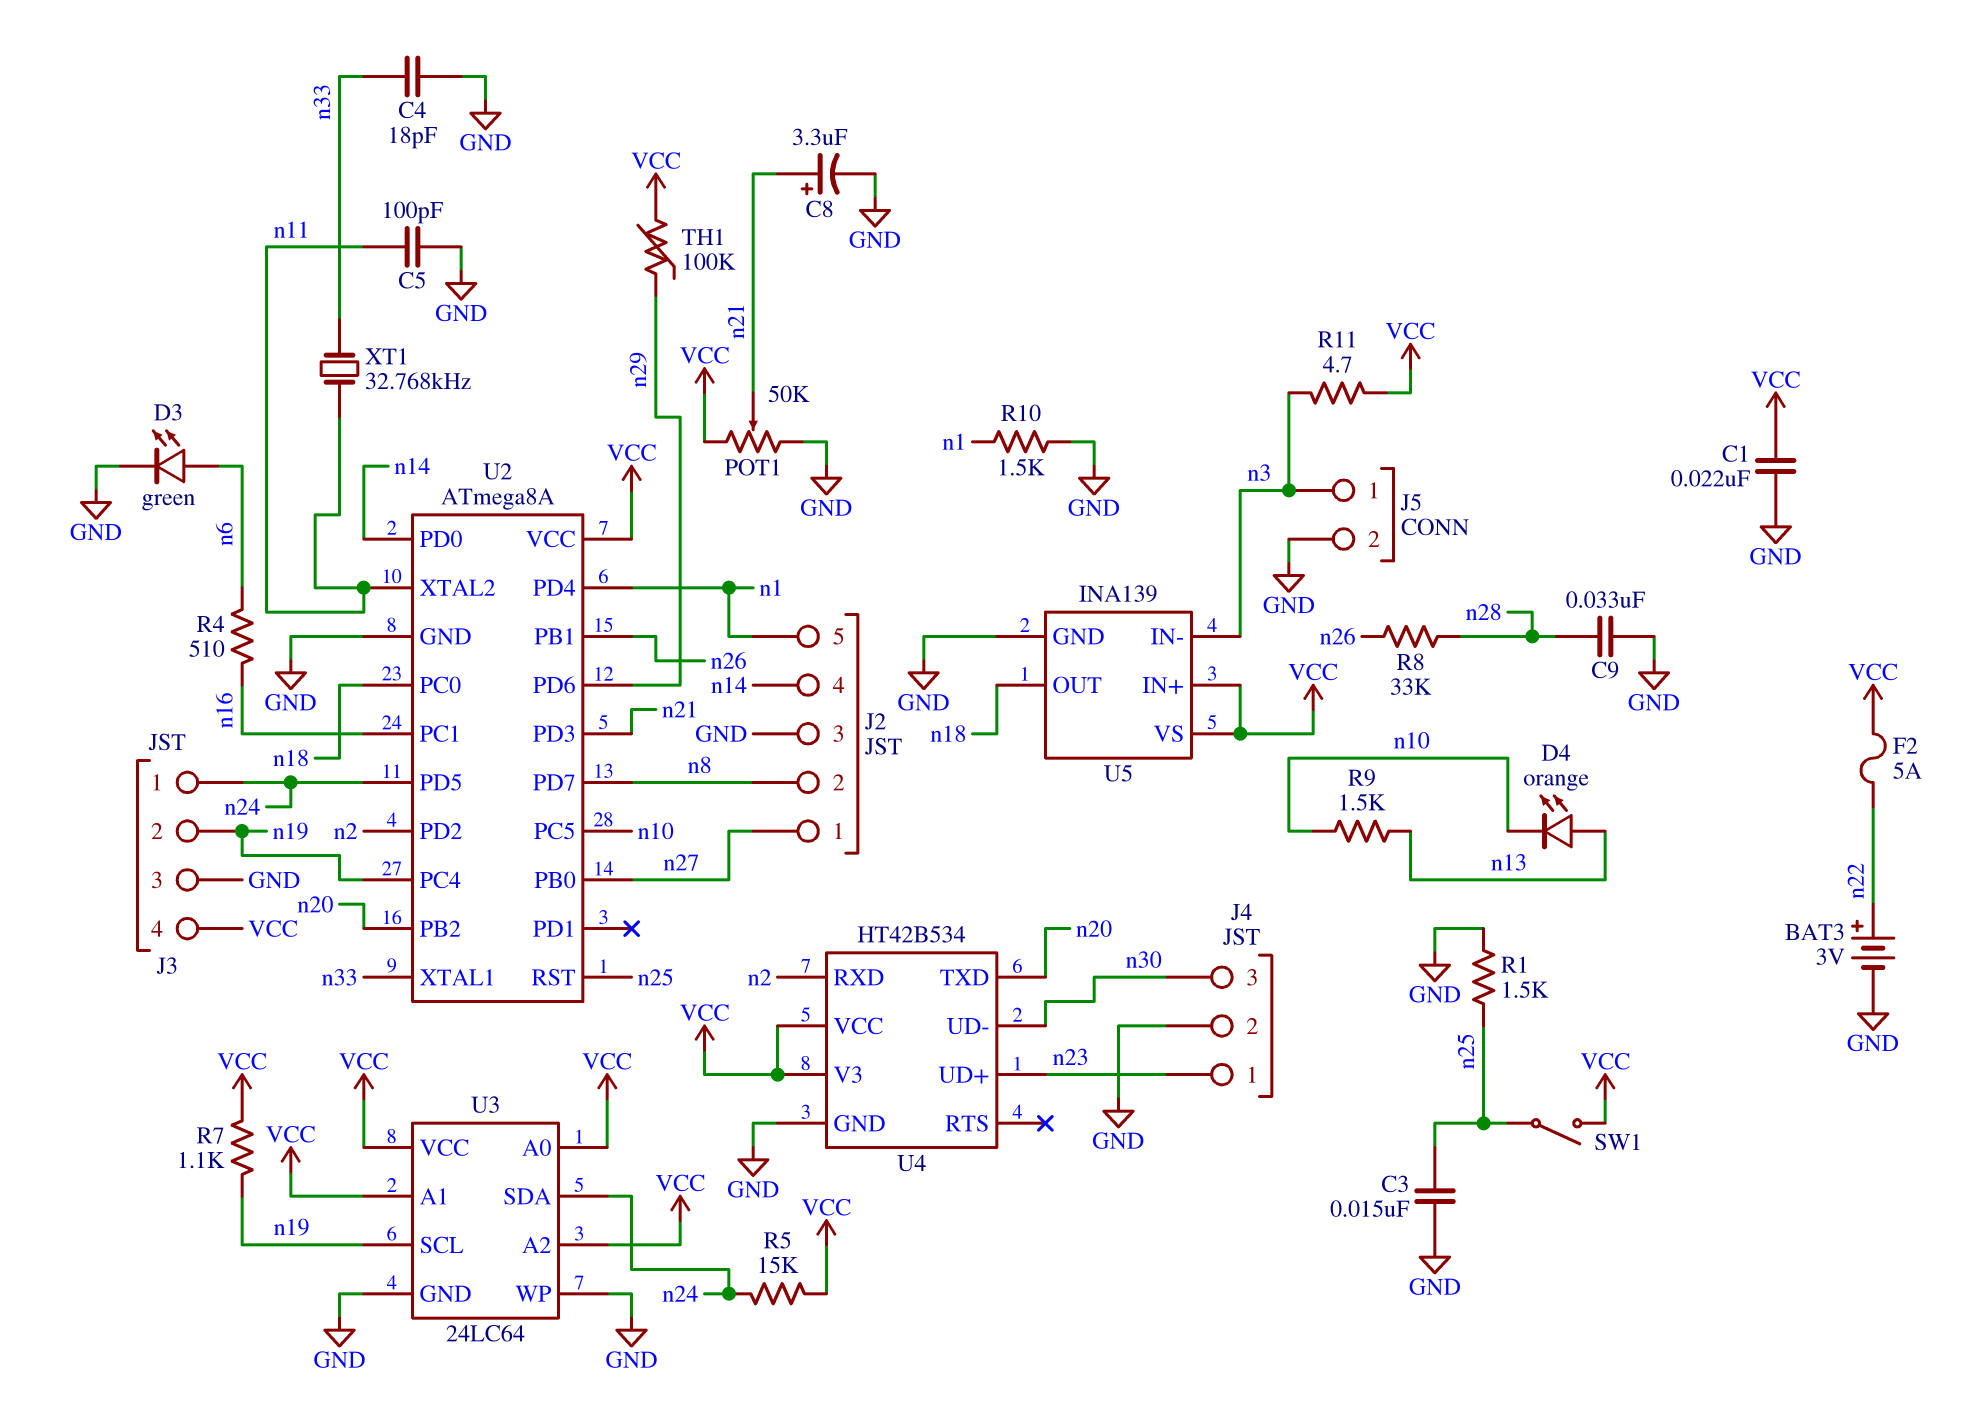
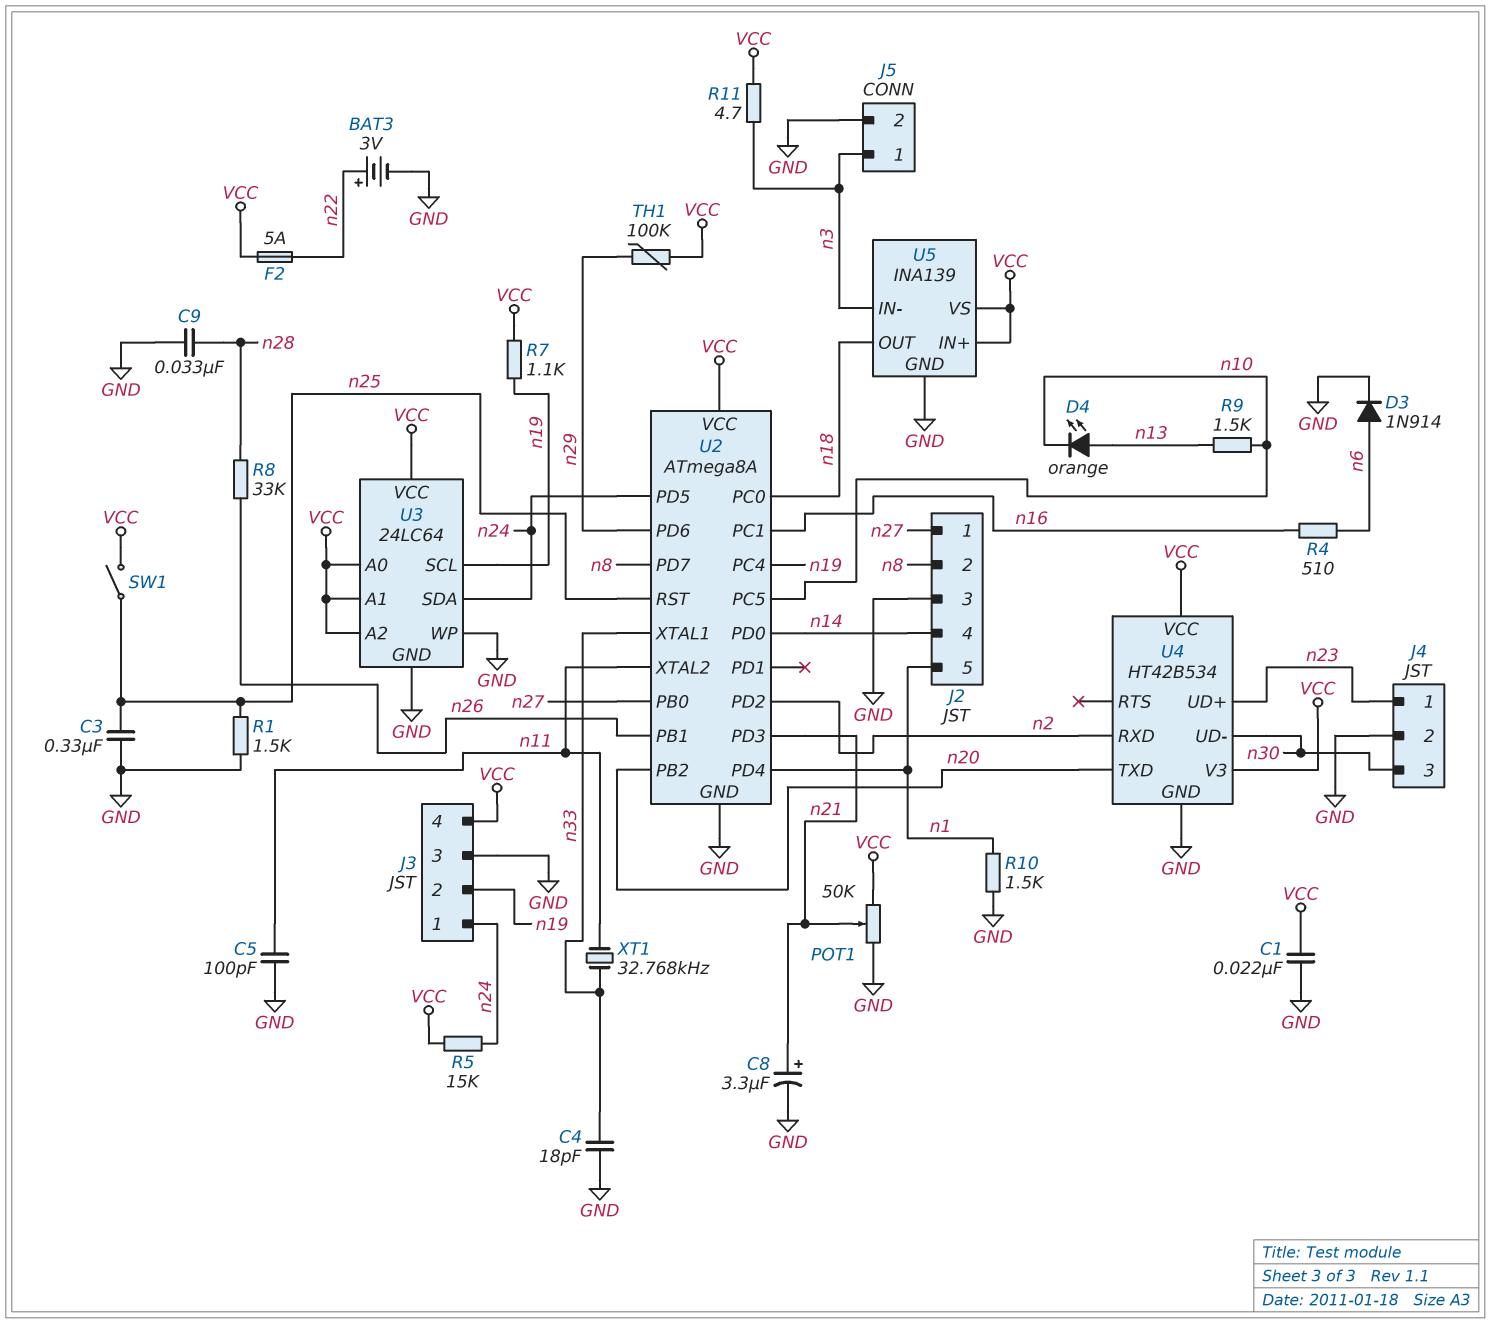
C3: 15nF (GND, n25) -> 330nF (GND, n25)
D3: LED green (A n6, K GND) -> diode 1N914 (A n6, K GND)

